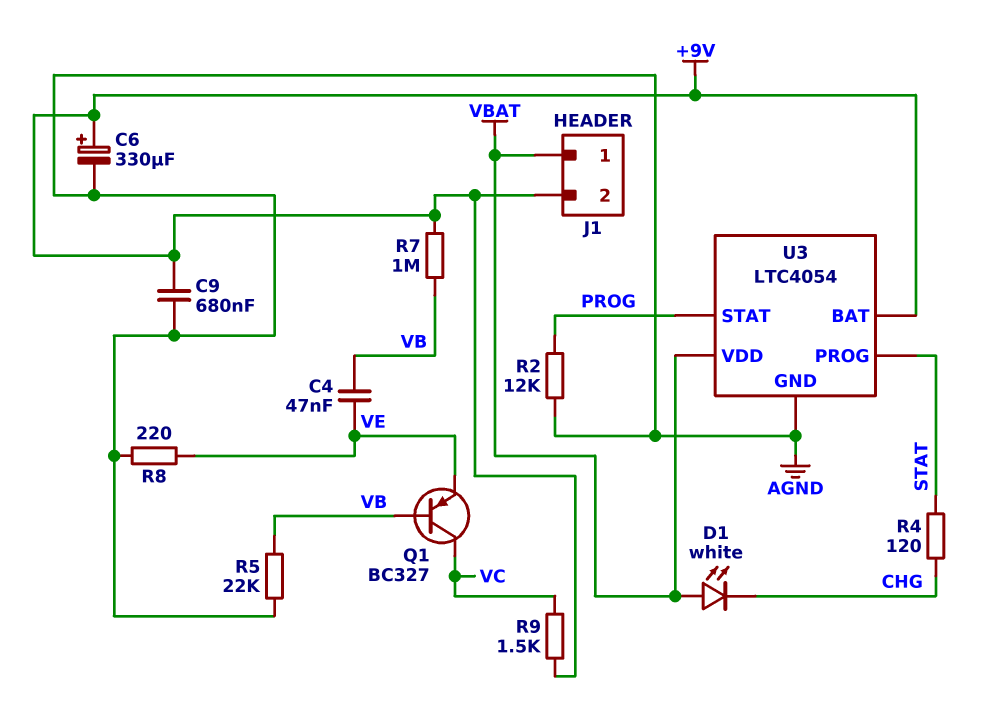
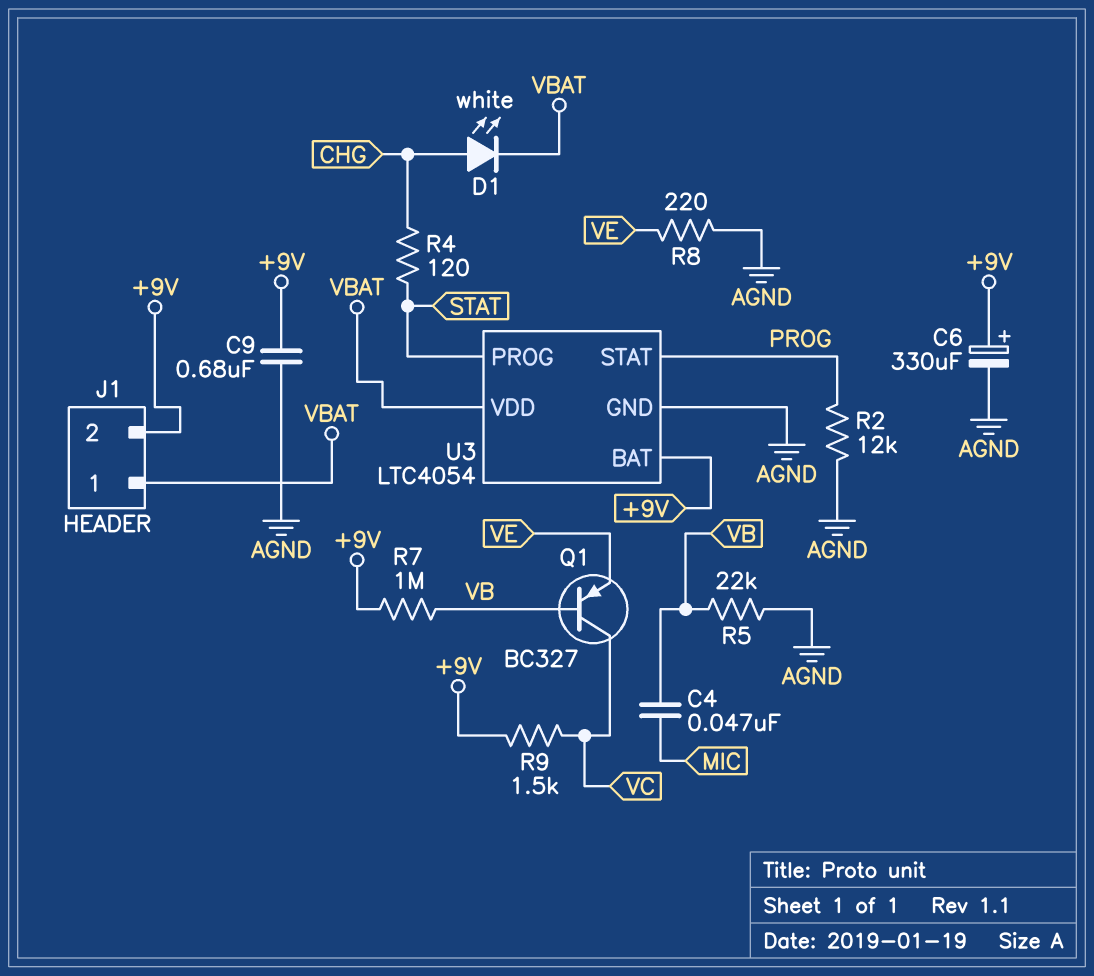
C4: 47nF (VB, VE) -> 47nF (MIC, VB)
D1: LED white (A VBAT, K CHG) -> LED white (A CHG, K VBAT)

